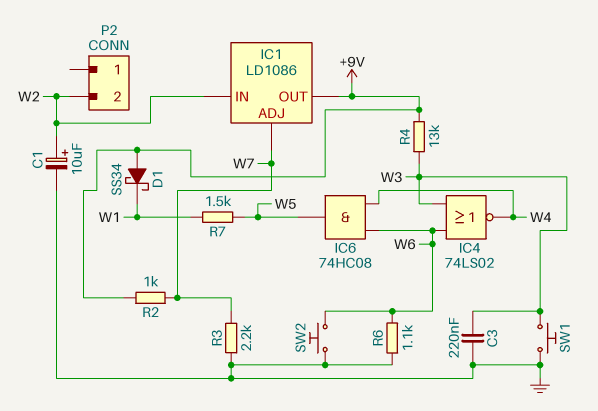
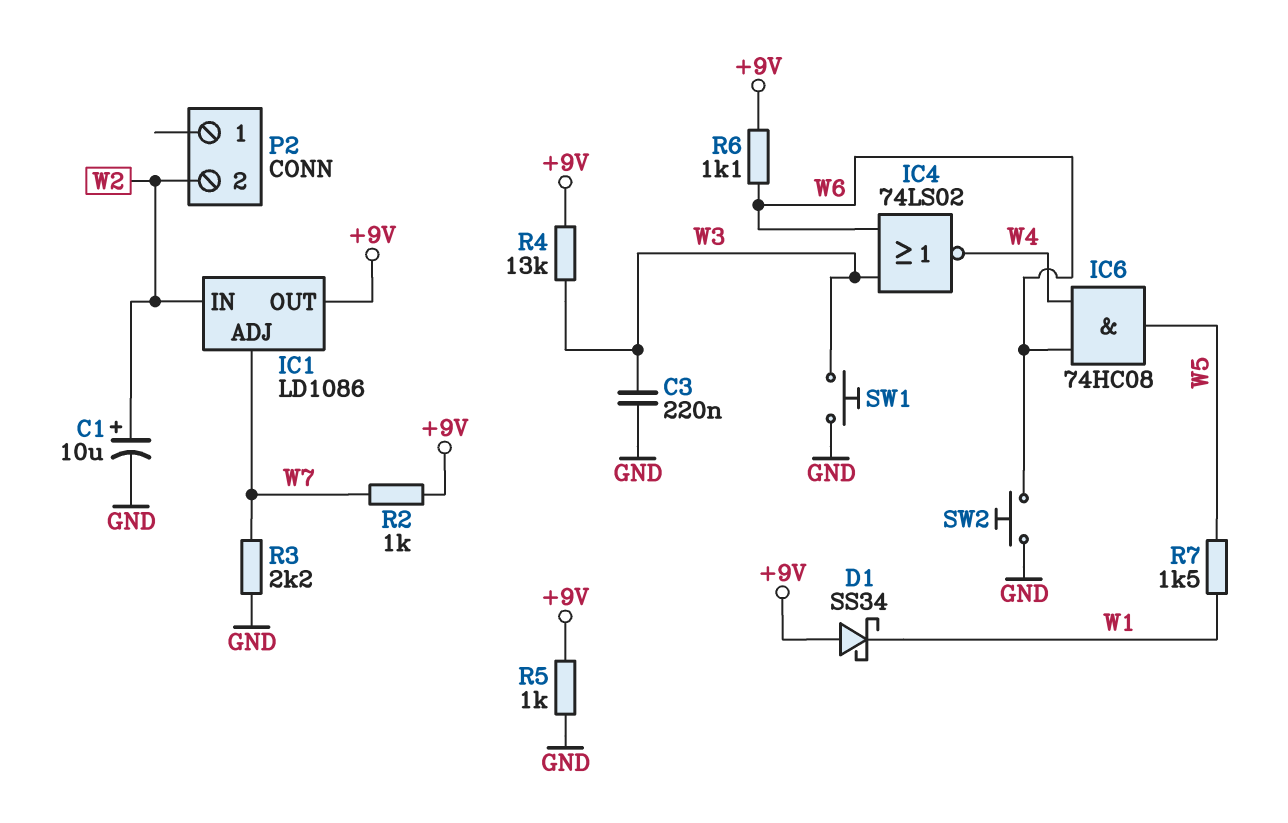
R5: none -> 1k (+9V, GND)
R6: 1.1k (GND, W6) -> 1.1k (+9V, W6)

